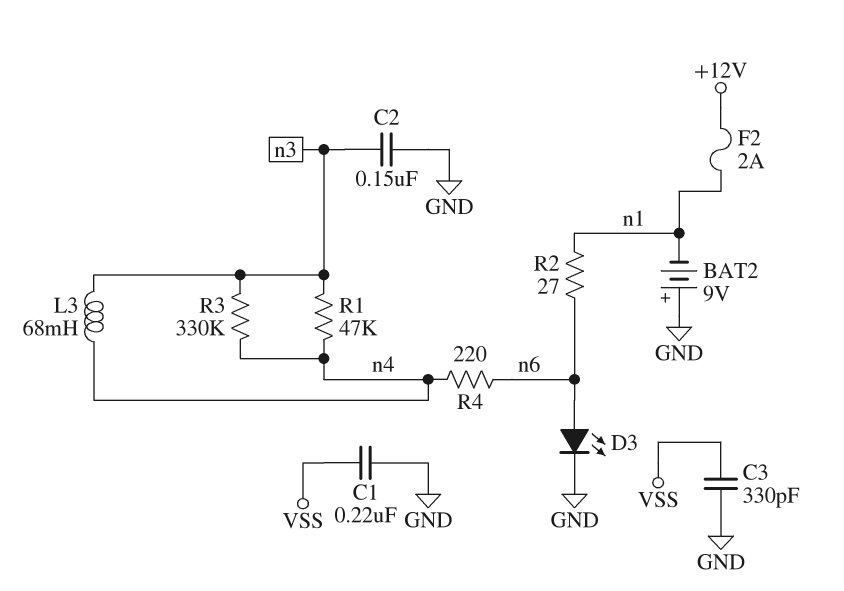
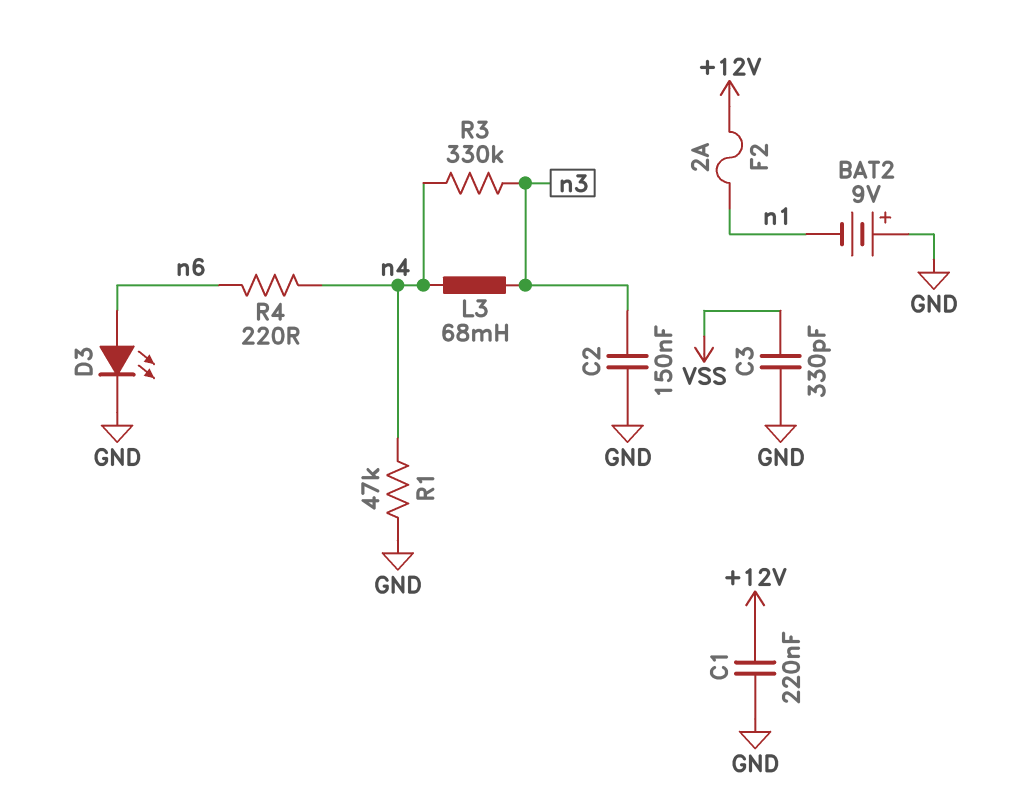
C1: 220nF (GND, VSS) -> 220nF (+12V, GND)
R1: 47k (n3, n4) -> 47k (GND, n4)
R2: 27 (n1, n6) -> none

